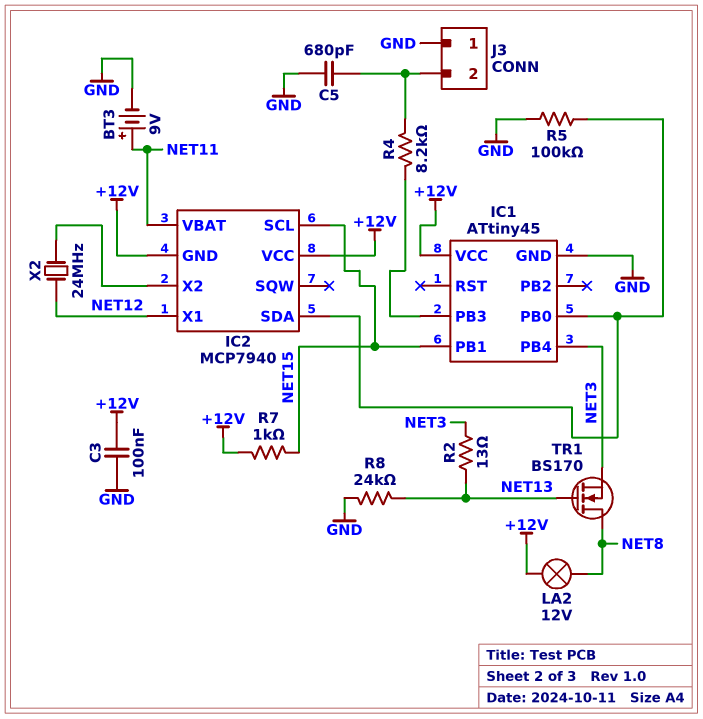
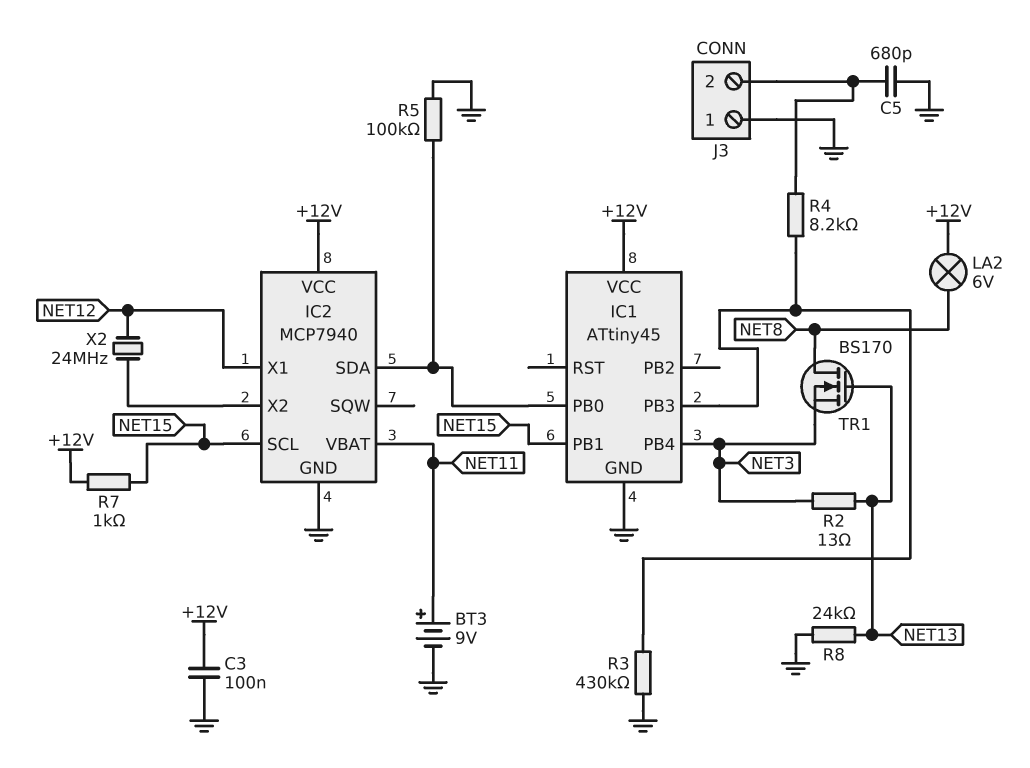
IC2 pin GND: +12V -> GND
LA2: lamp 12V (+12V, NET8) -> lamp 6V (+12V, NET8)
R3: none -> 430k (GND, IC1/PB3)

